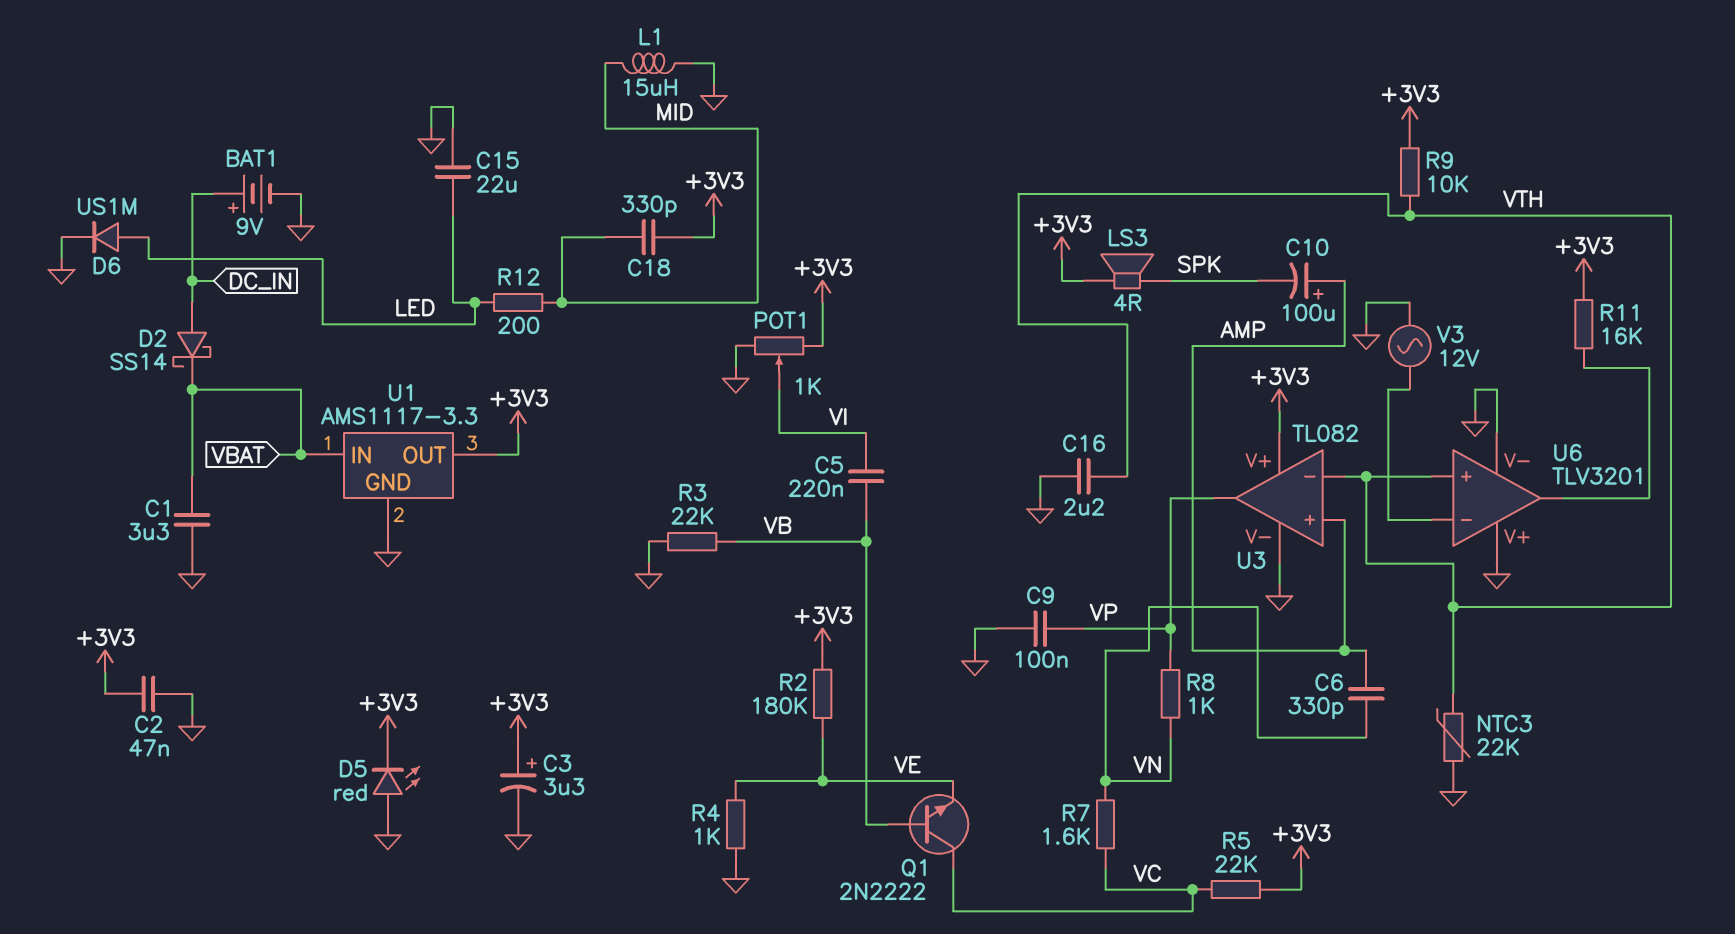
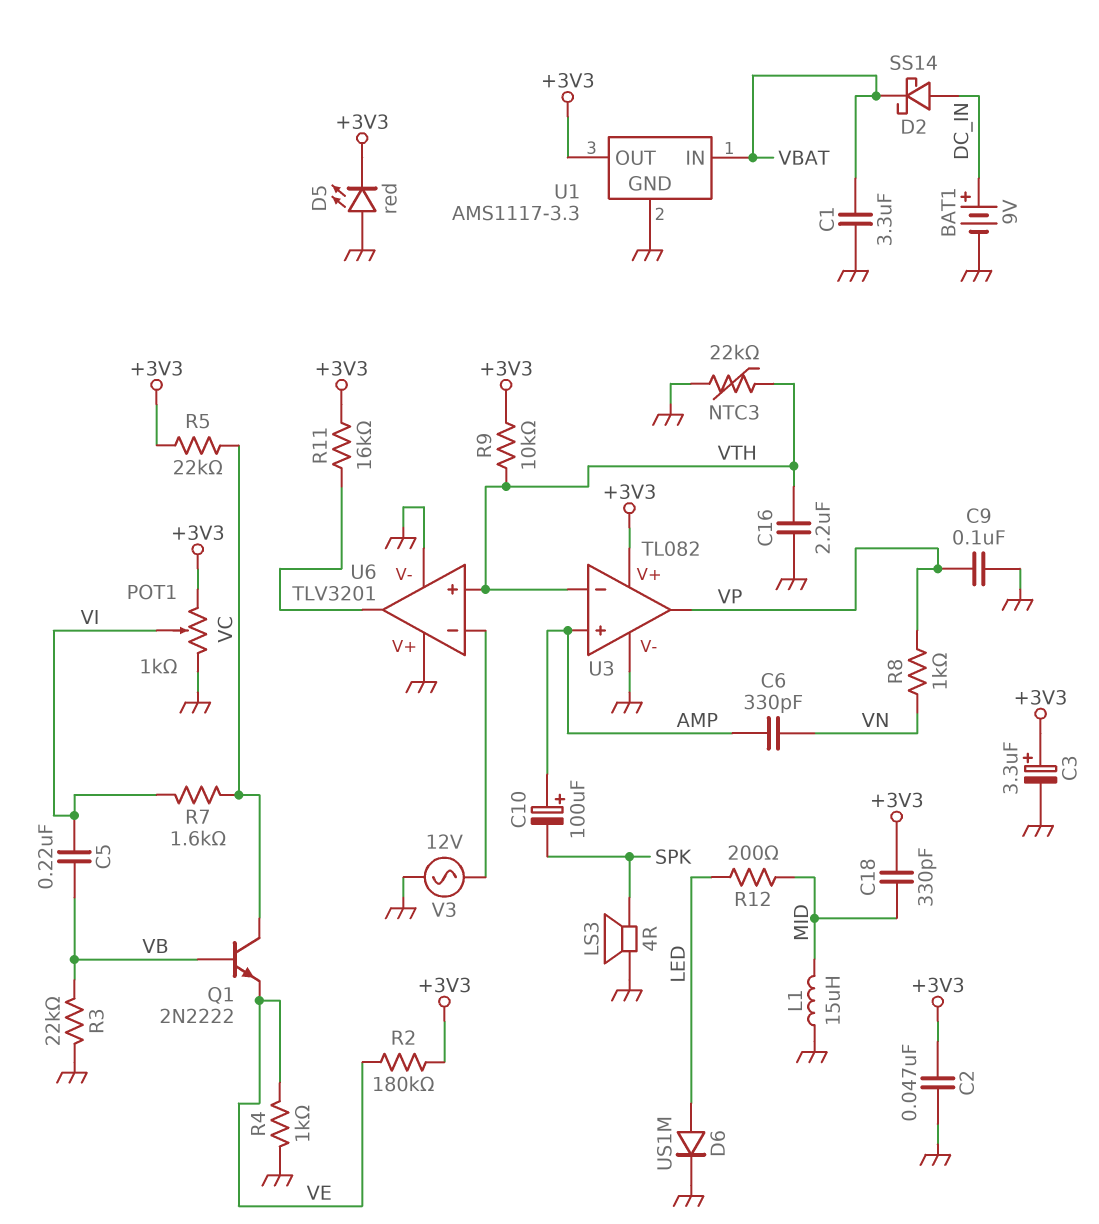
C15: 22uF (GND, LED) -> none
LS3: speaker 4R (+3V3, SPK) -> speaker 4R (GND, SPK)
R7: 1.6k (VC, VN) -> 1.6k (VC, VI)

